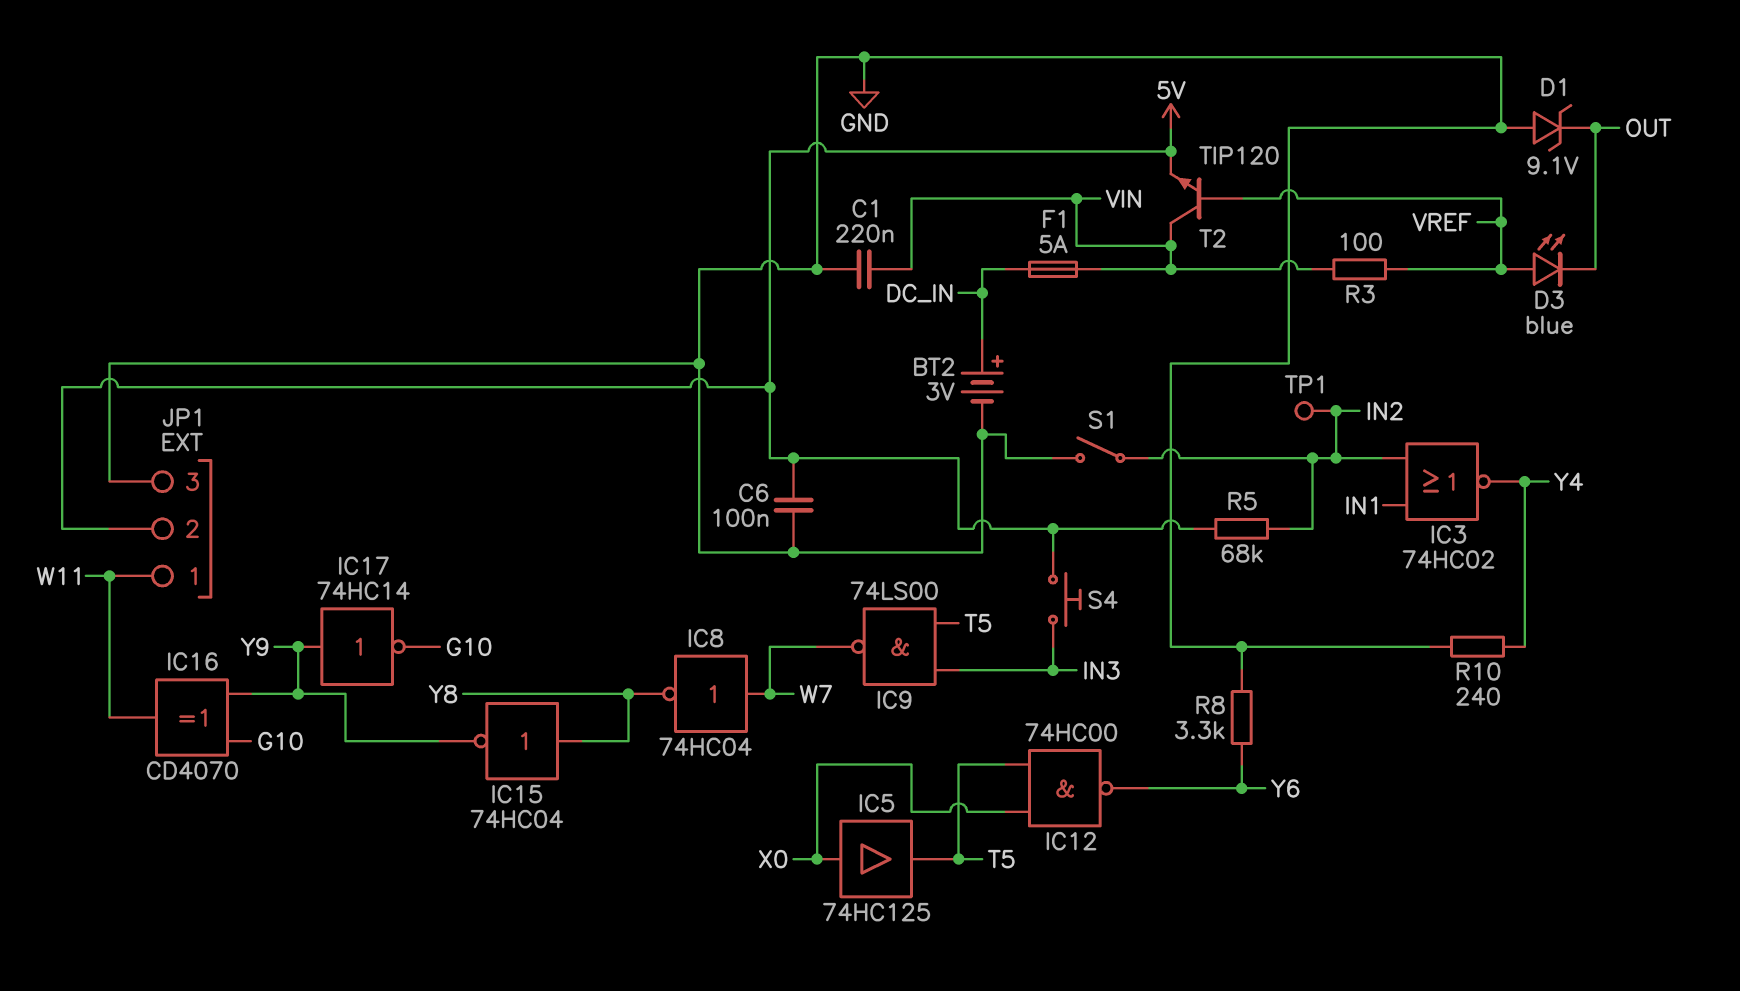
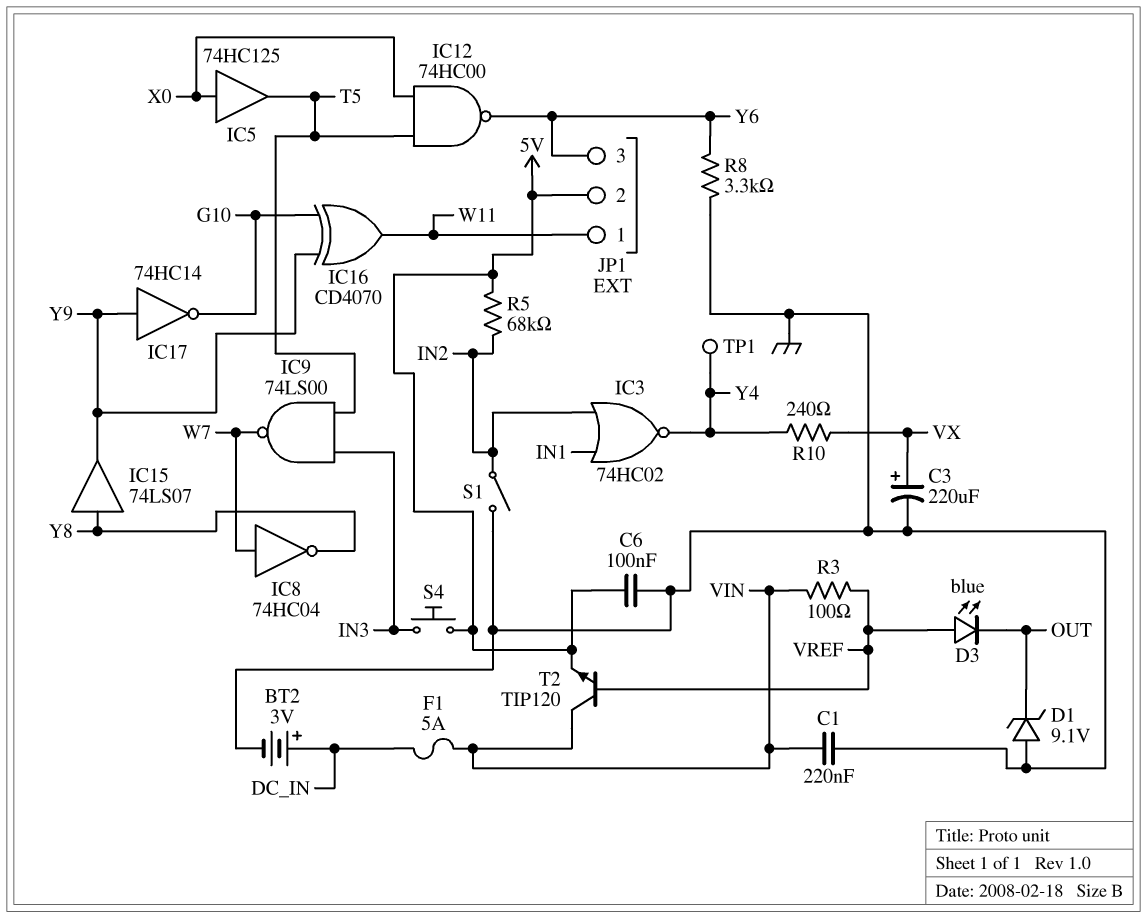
C3: none -> 220uF (plus VX, minus GND)
IC15: NOT 74HC04 (in Y8, out Y9) -> buffer 74LS07 (in Y8, out Y9)
JP1 pin 3: GND -> Y6
R10: 240 (GND, Y4) -> 240 (VX, Y4)
TP1: test point (IN2) -> test point (Y4)

